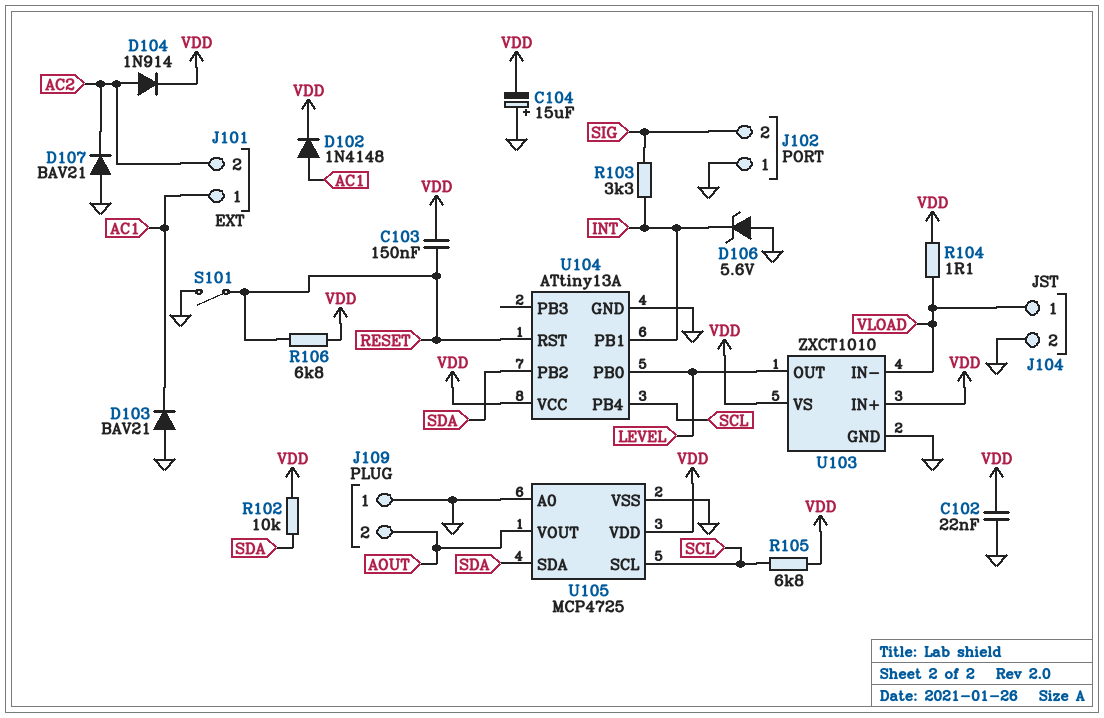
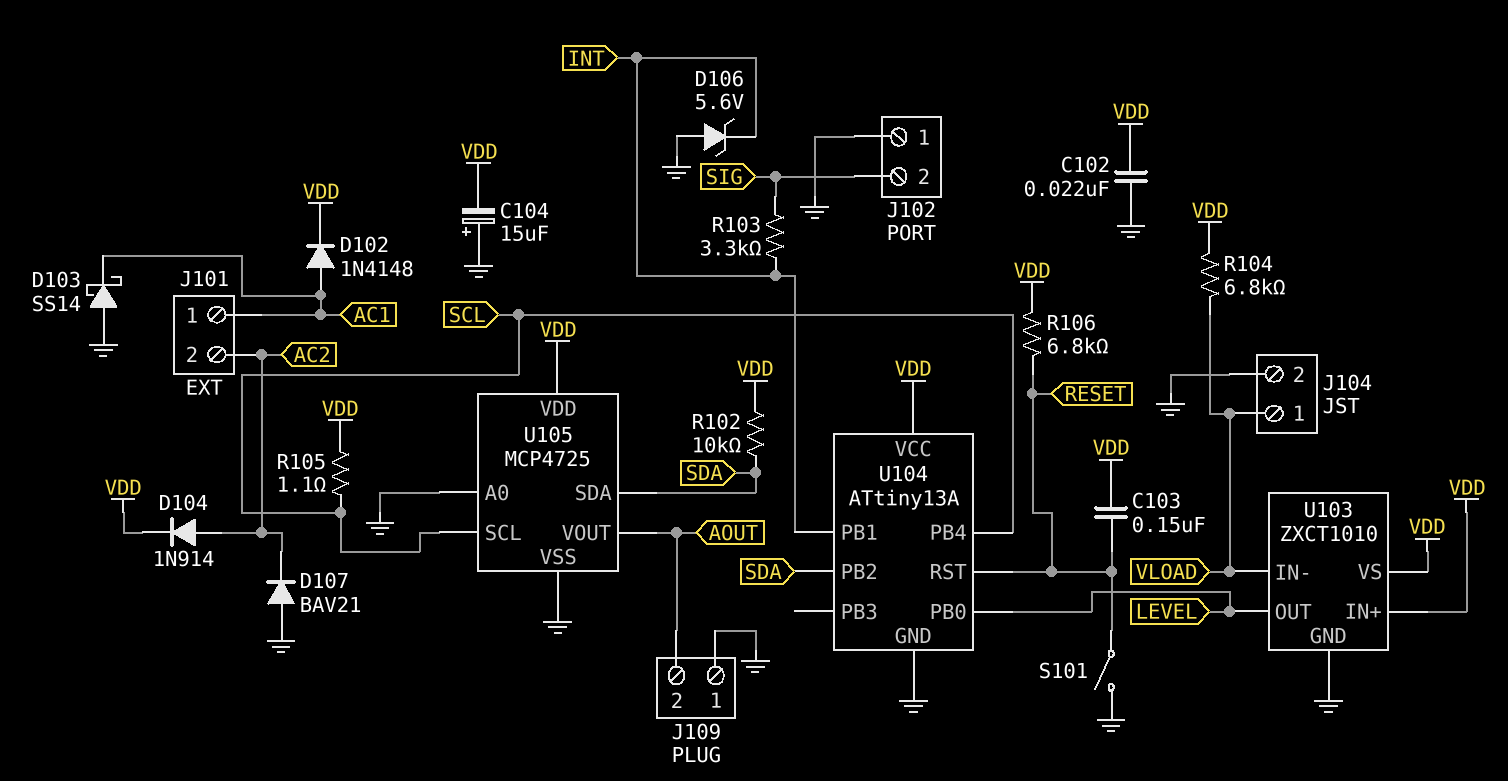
D103: diode BAV21 (A GND, K AC1) -> schottky SS14 (A GND, K AC1)
R104: 1.1 (VDD, VLOAD) -> 6.8k (VDD, VLOAD)
R105: 6.8k (SCL, VDD) -> 1.1 (SCL, VDD)

